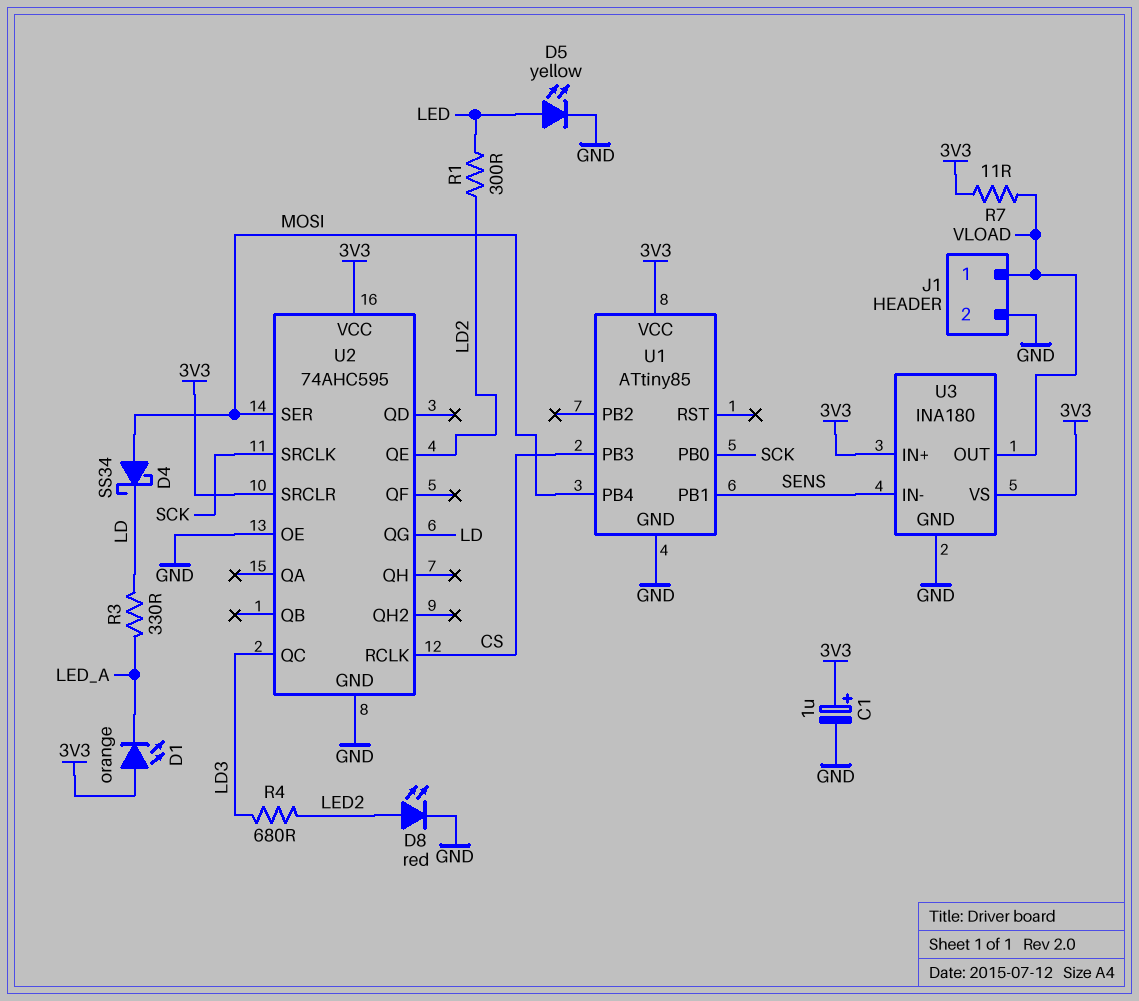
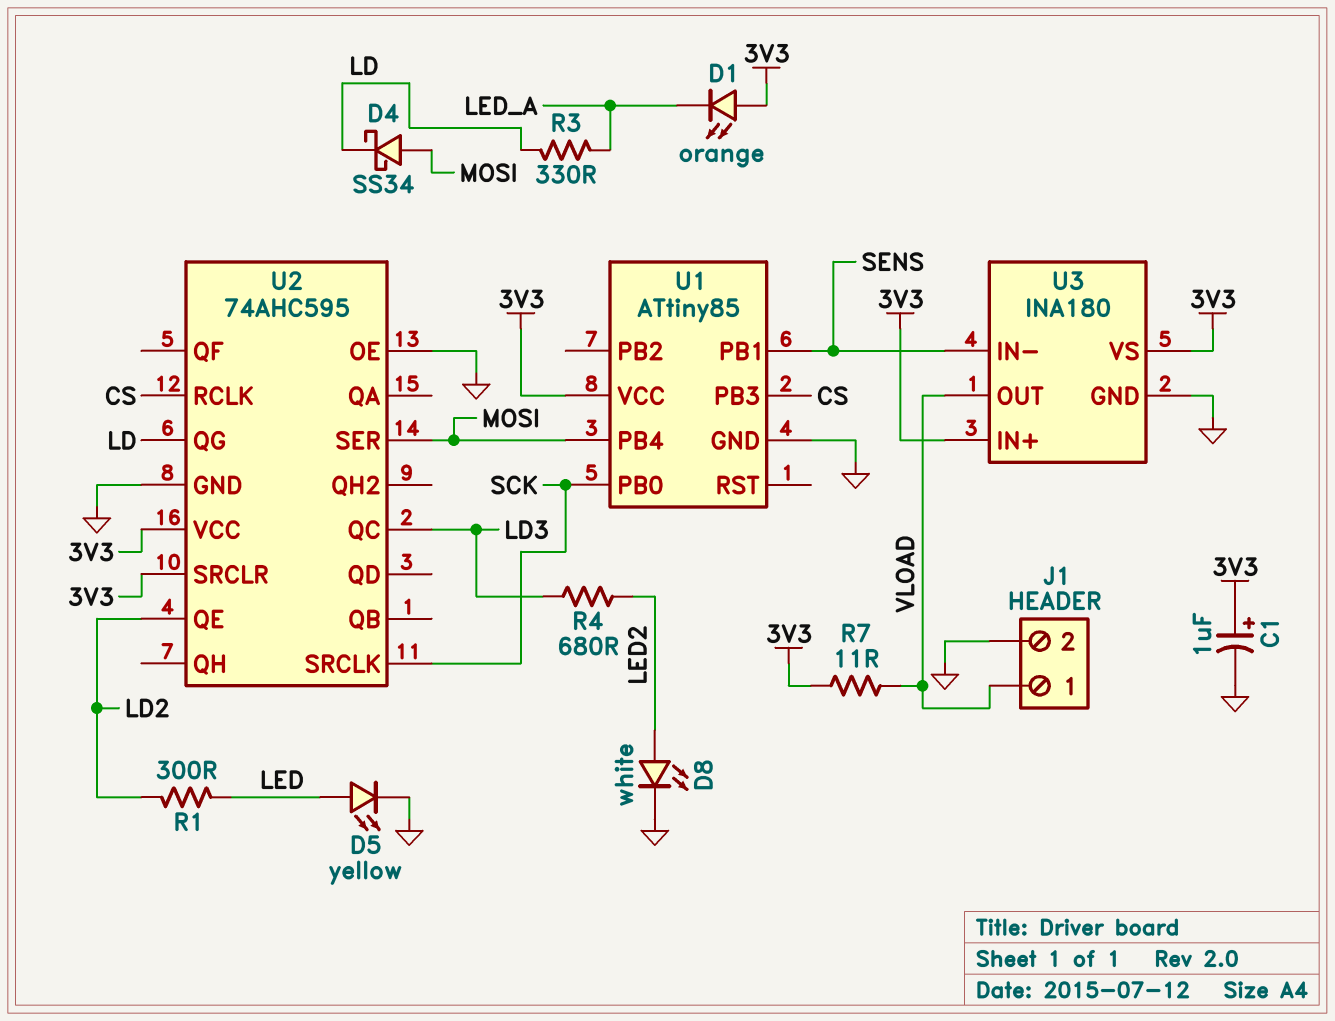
D8: LED red (A LED2, K GND) -> LED white (A LED2, K GND)

